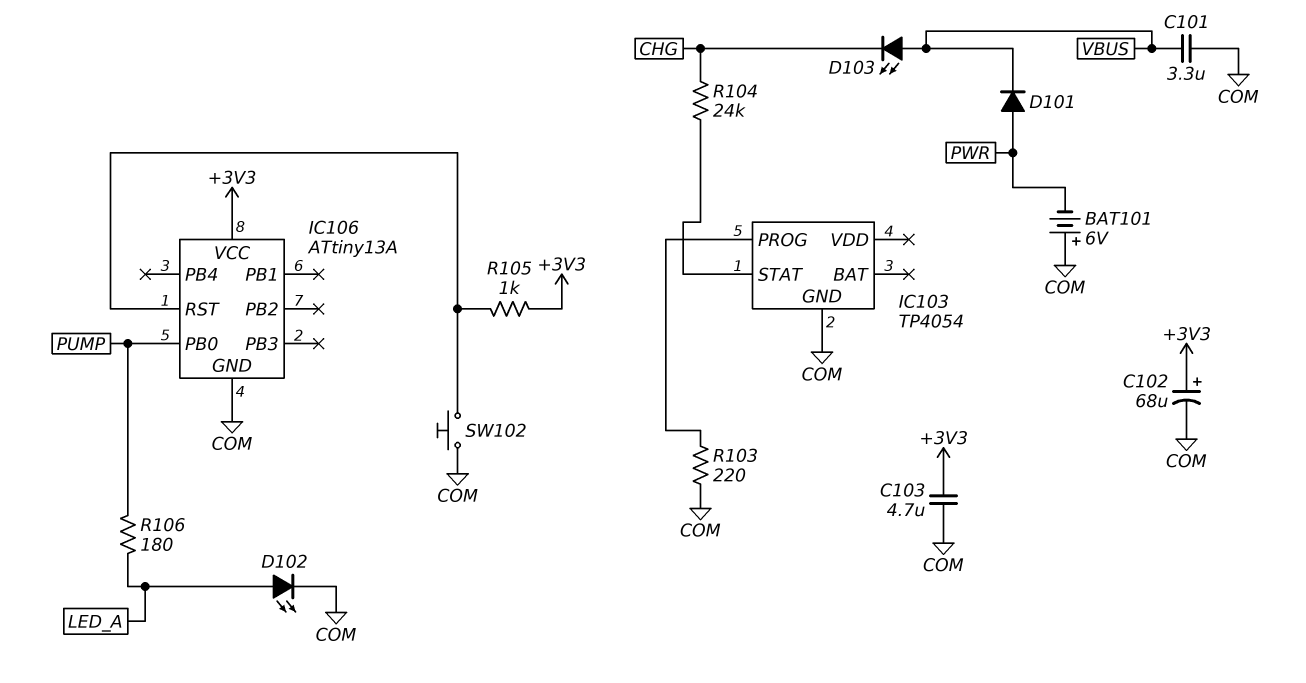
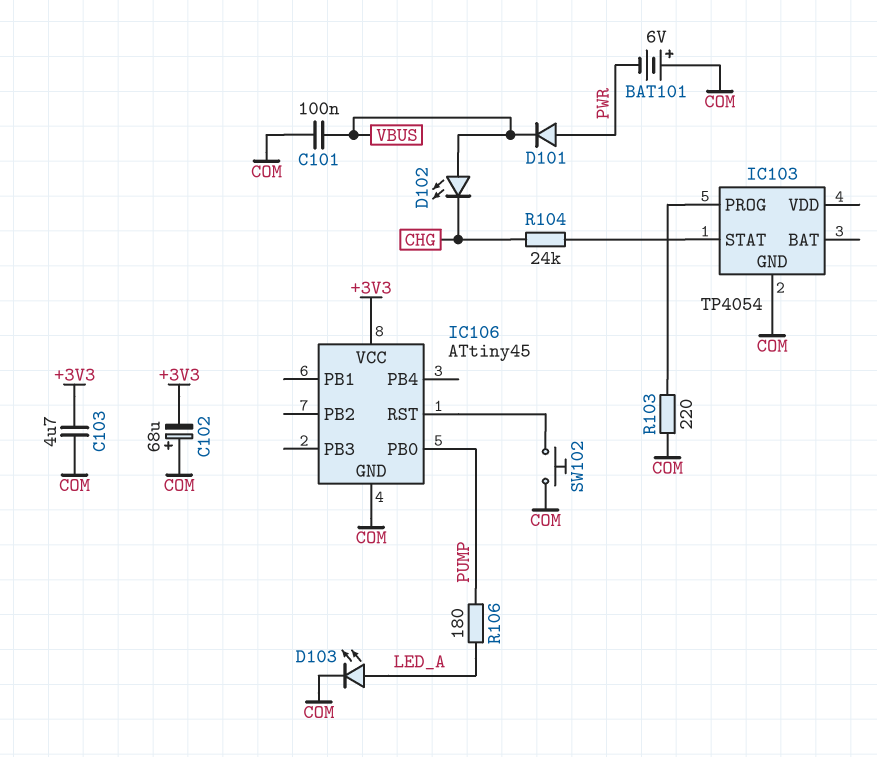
C101: 3.3uF (COM, VBUS) -> 100nF (COM, VBUS)
C102: 68uF (plus +3V3, minus COM) -> 68uF (plus COM, minus +3V3)
D102: LED (A LED_A, K COM) -> LED (A VBUS, K CHG)
D103: LED (A VBUS, K CHG) -> LED (A LED_A, K COM)
IC106: ATtiny13A -> ATtiny45
R105: 1k (+3V3, IC106/RST) -> none

